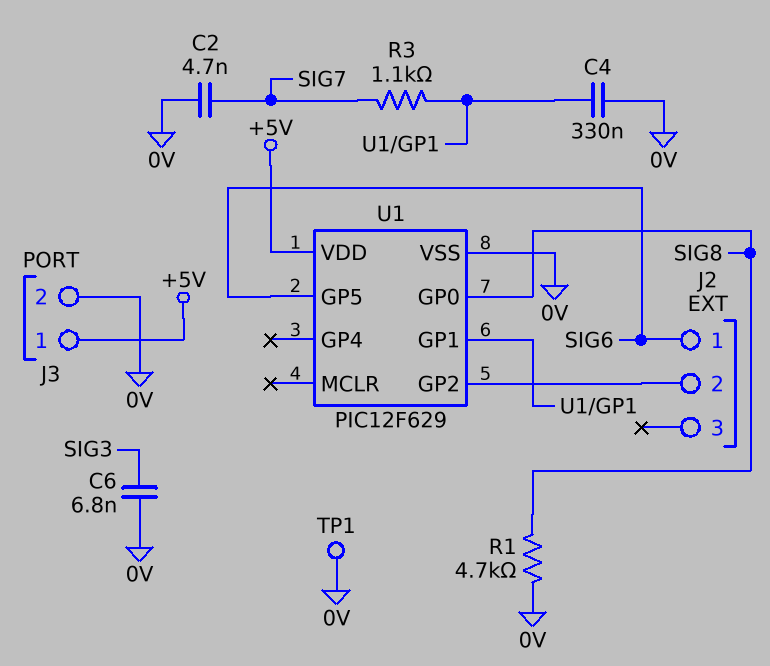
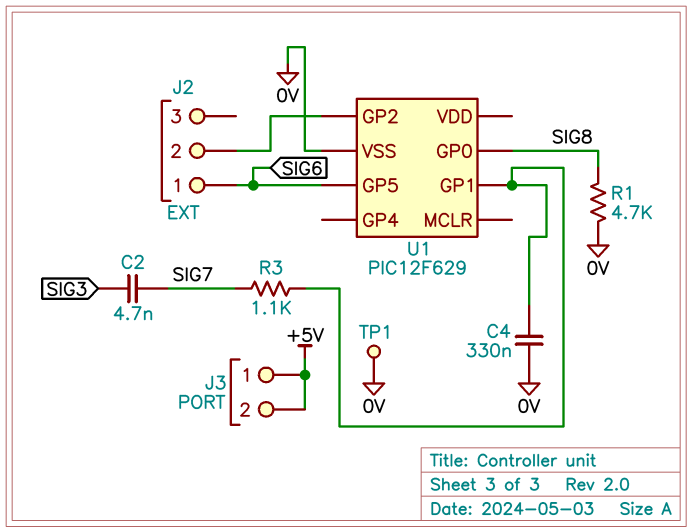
C2: 4.7nF (0V, SIG7) -> 4.7nF (SIG3, SIG7)
C6: 6.8nF (0V, SIG3) -> none
J3 pin 2: 0V -> +5V
U1 pin VDD: +5V -> none

